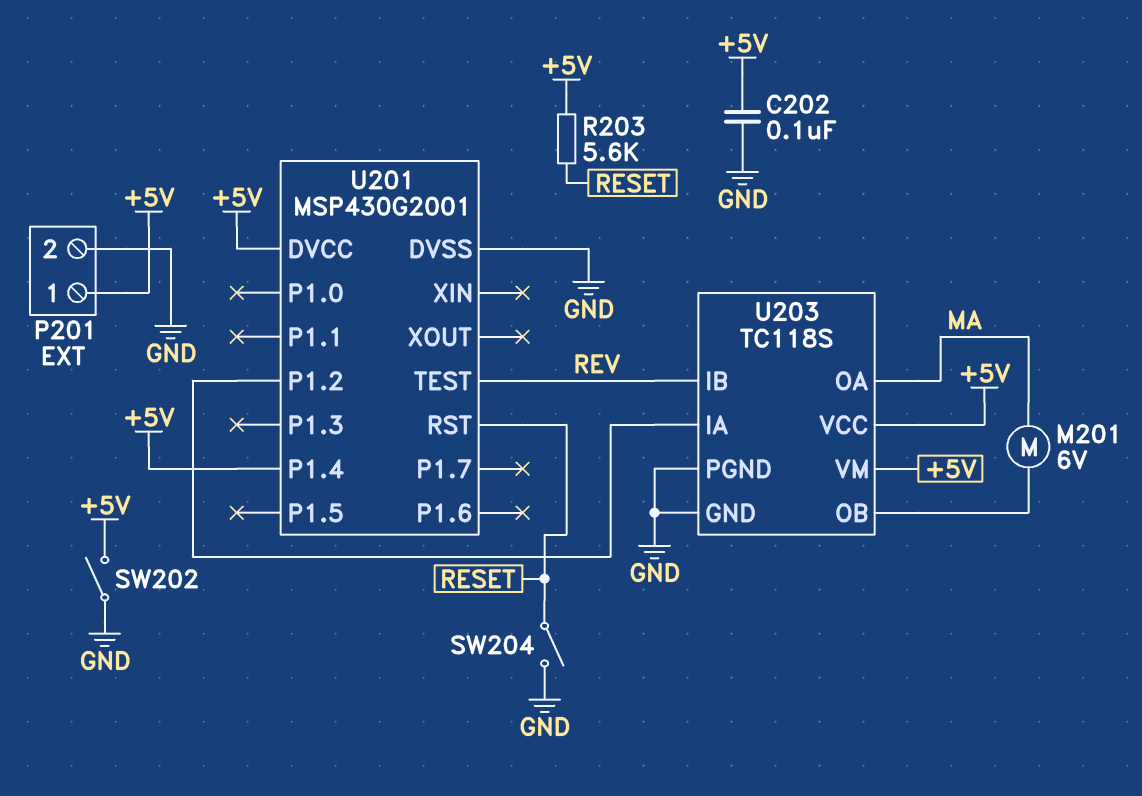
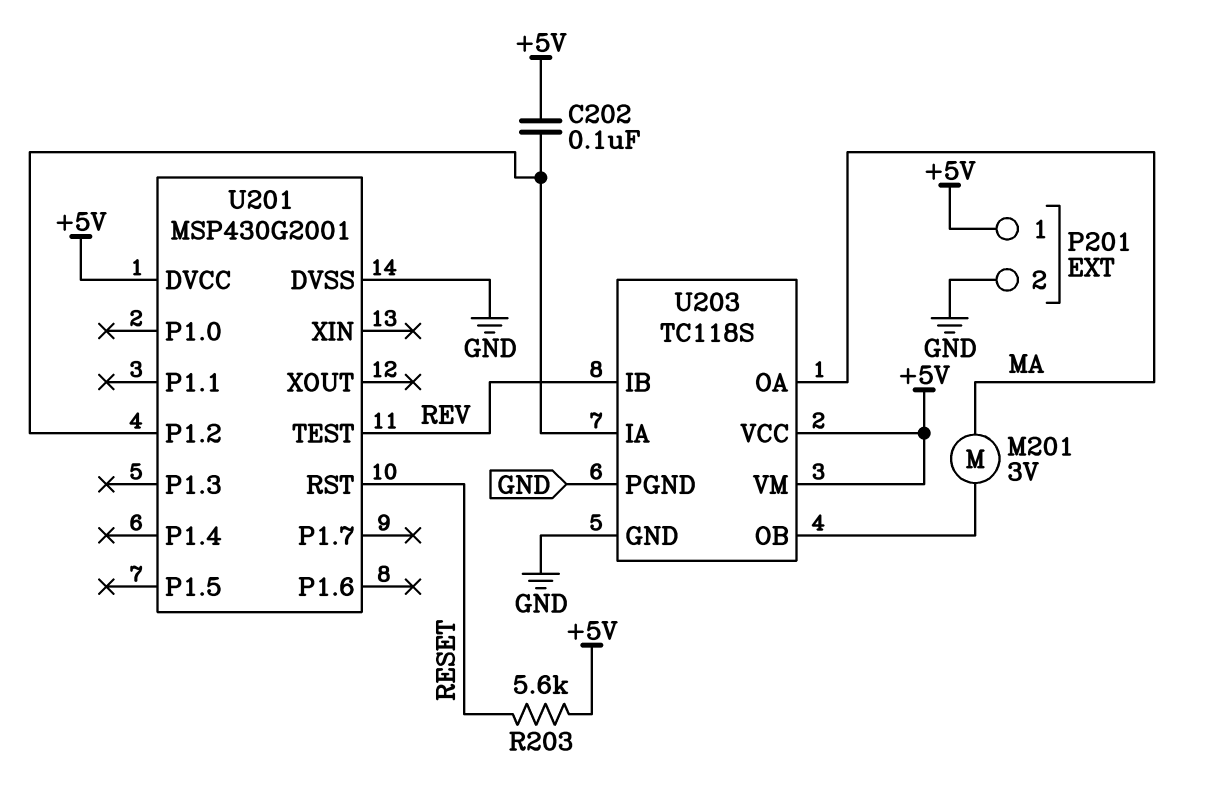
C202: 100nF (+5V, GND) -> 100nF (+5V, U201/P1.2)
M201: motor 6V (MA, U203/OB) -> motor 3V (MA, U203/OB)
SW202: switch (+5V, GND) -> none
SW204: switch (GND, RESET) -> none
U201 pin P1.4: +5V -> none

